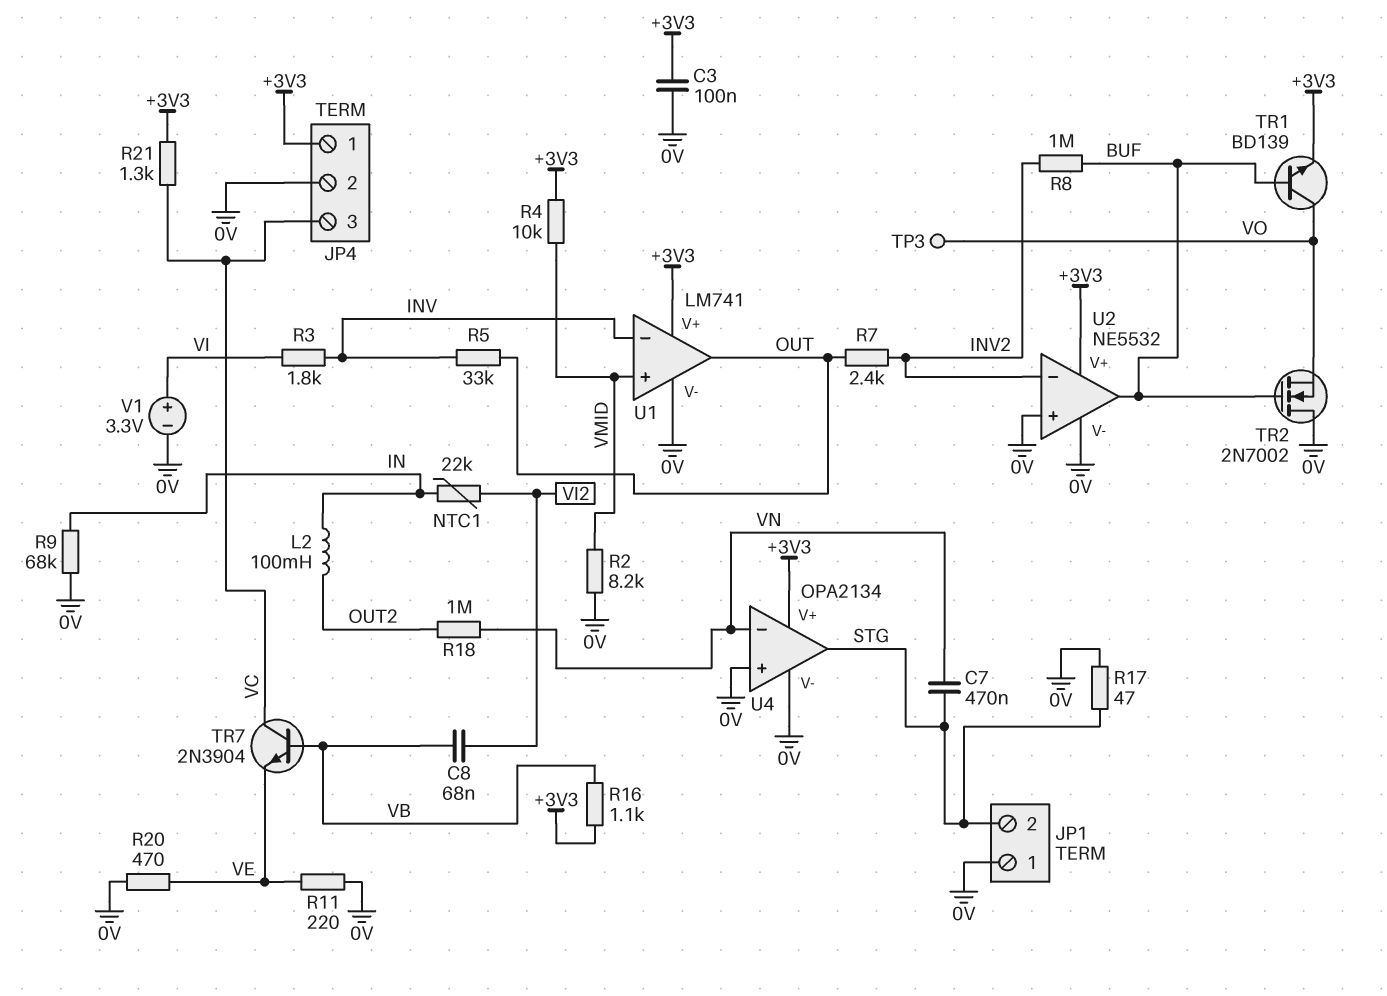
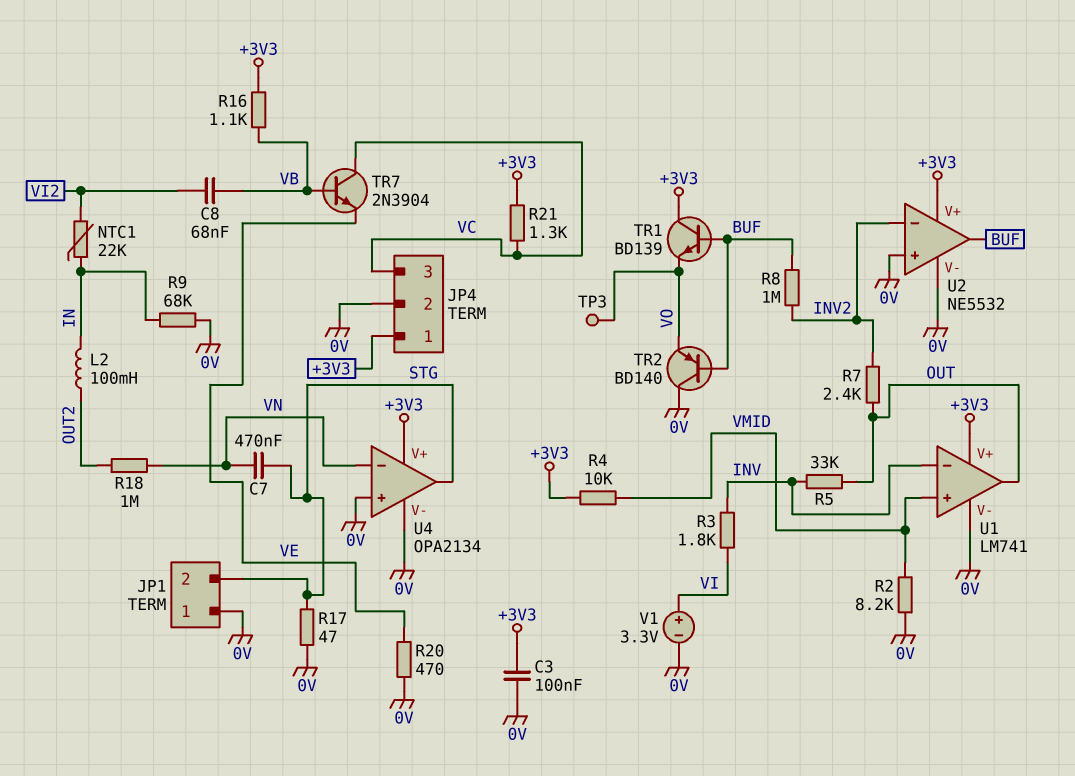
R11: 220 (0V, VE) -> none
TR1: NPN BD139 (B BUF, C VO, E +3V3) -> NPN BD139 (B BUF, C +3V3, E VO)
TR2: NMOS 2N7002 (G BUF, D 0V, S VO) -> PNP BD140 (B BUF, C 0V, E VO)

